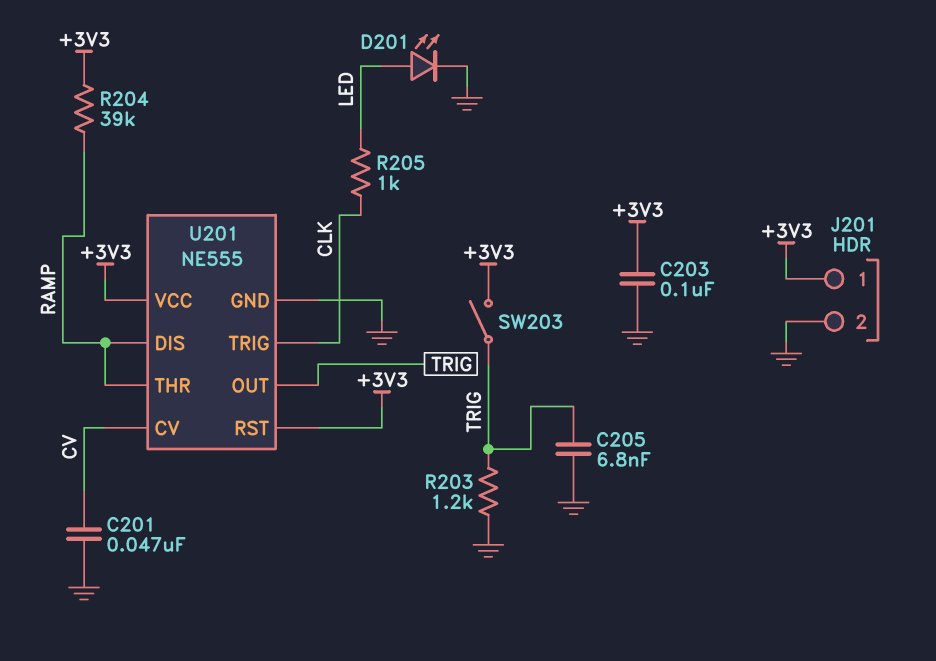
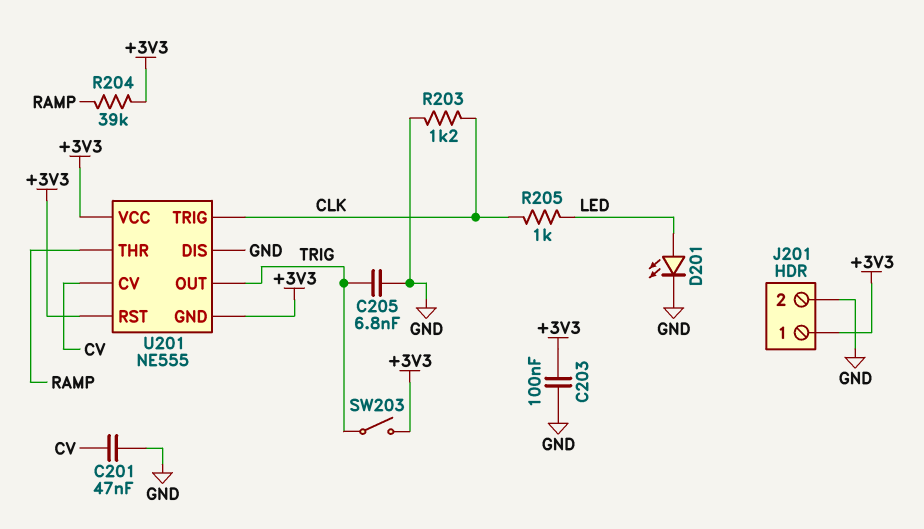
R203: 1.2k (GND, TRIG) -> 1.2k (CLK, GND)
U201 pin DIS: RAMP -> GND
U201 pin GND: GND -> +3V3

